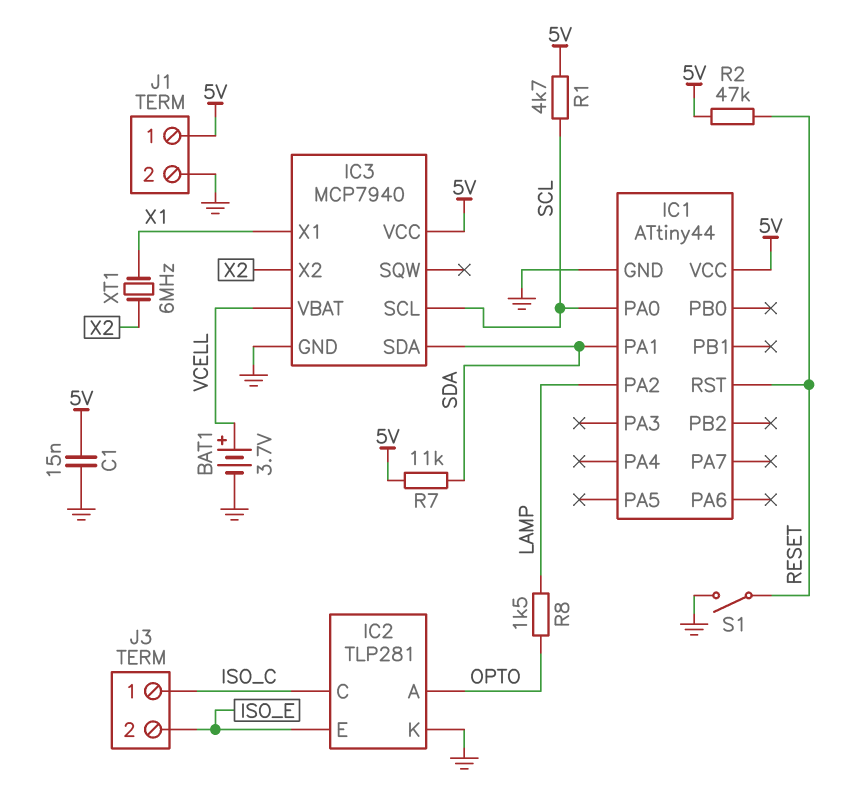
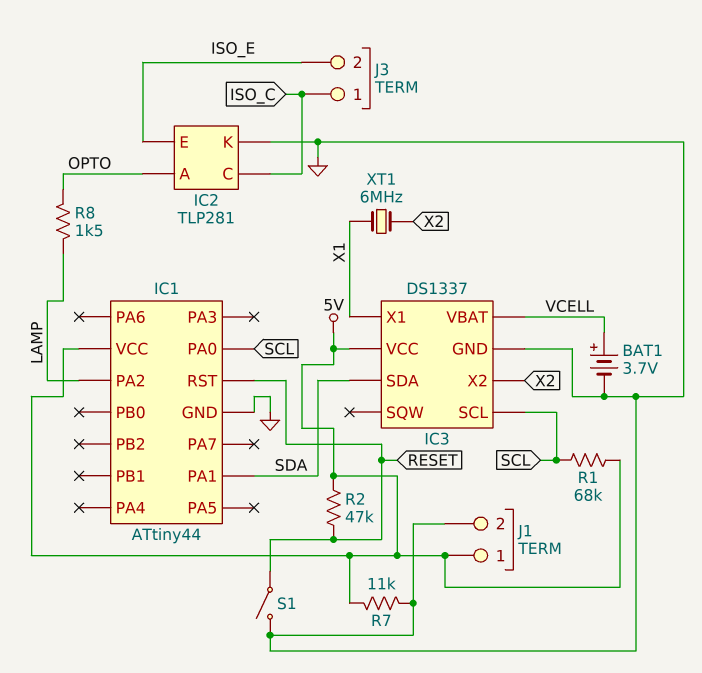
C1: 15nF (5V, GND) -> none
IC3: MCP7940 -> DS1337
R1: 4.7k (5V, SCL) -> 68k (5V, SCL)
R7: 11k (5V, SDA) -> 11k (5V, GND)

